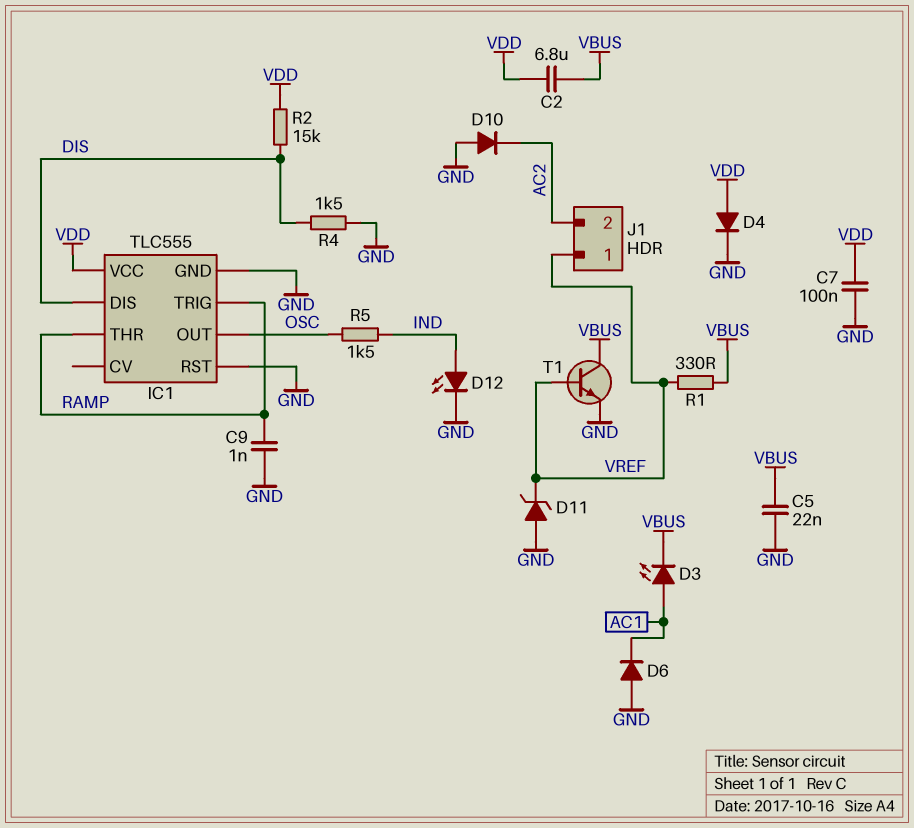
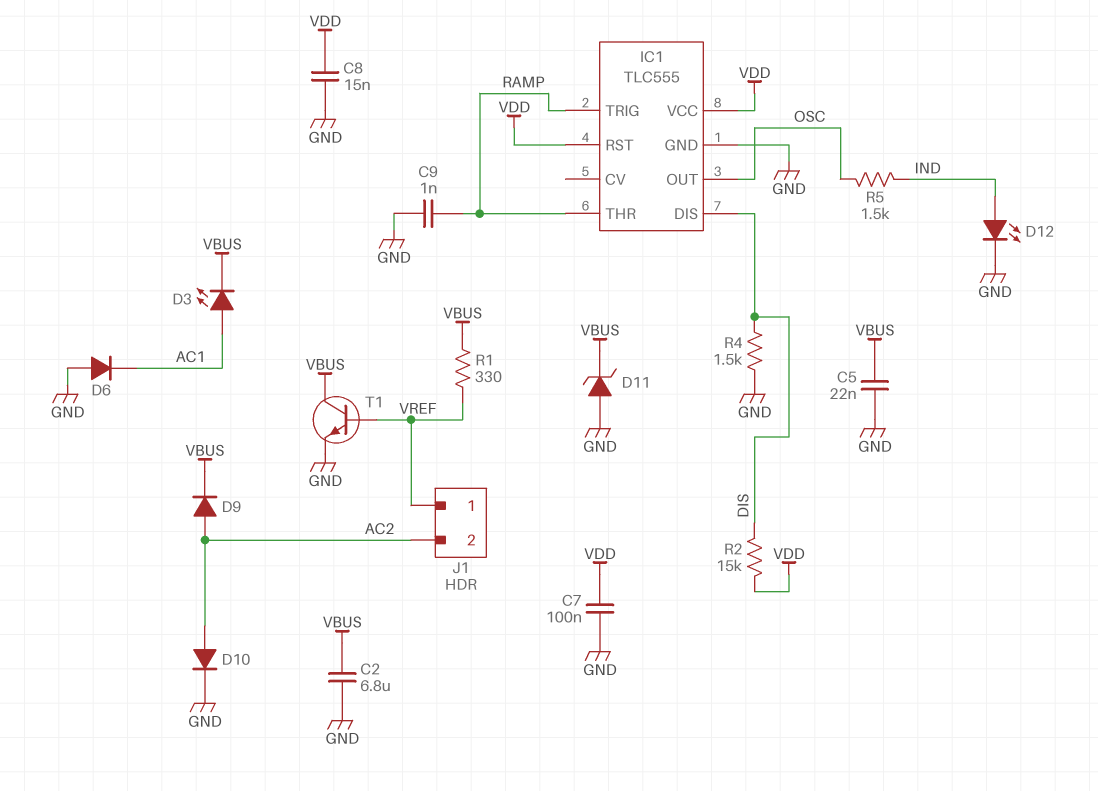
C2: 6.8uF (VBUS, VDD) -> 6.8uF (GND, VBUS)
C8: none -> 15nF (GND, VDD)
D4: diode (A VDD, K GND) -> none
D9: none -> diode (A AC2, K VBUS)
D10: diode (A GND, K AC2) -> diode (A AC2, K GND)
D11: zener (A GND, K VREF) -> zener (A GND, K VBUS)
IC1 pin RST: GND -> VDD

